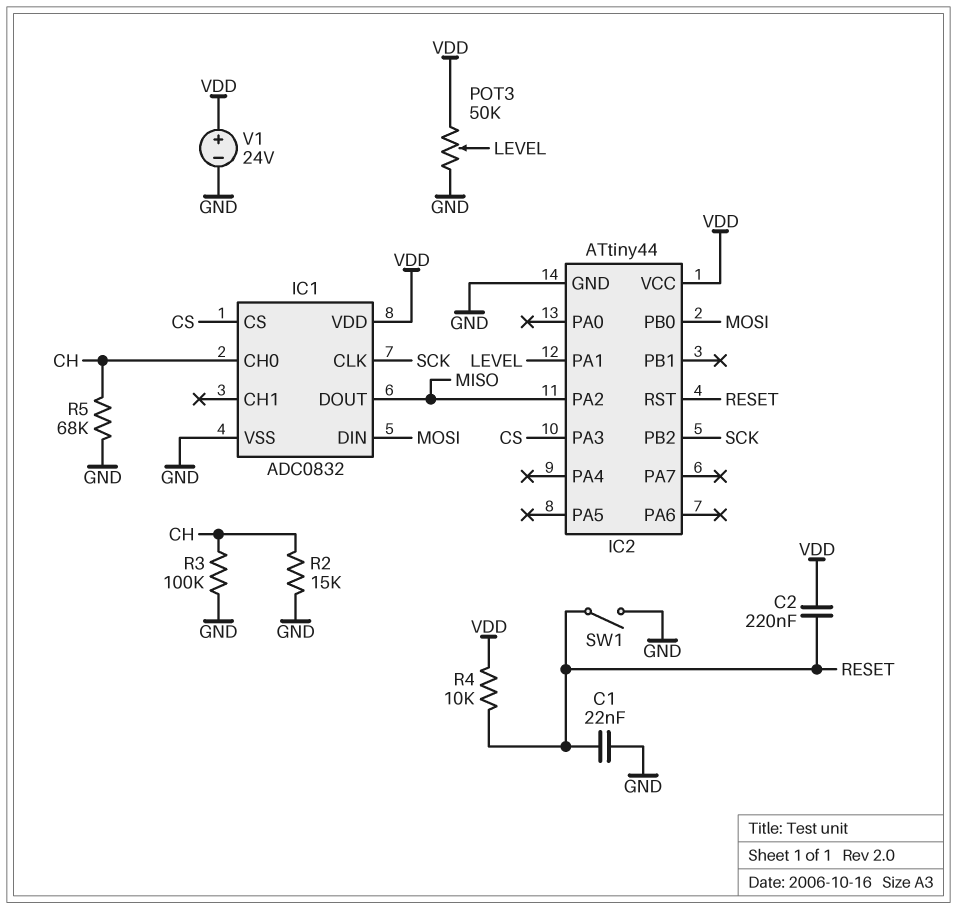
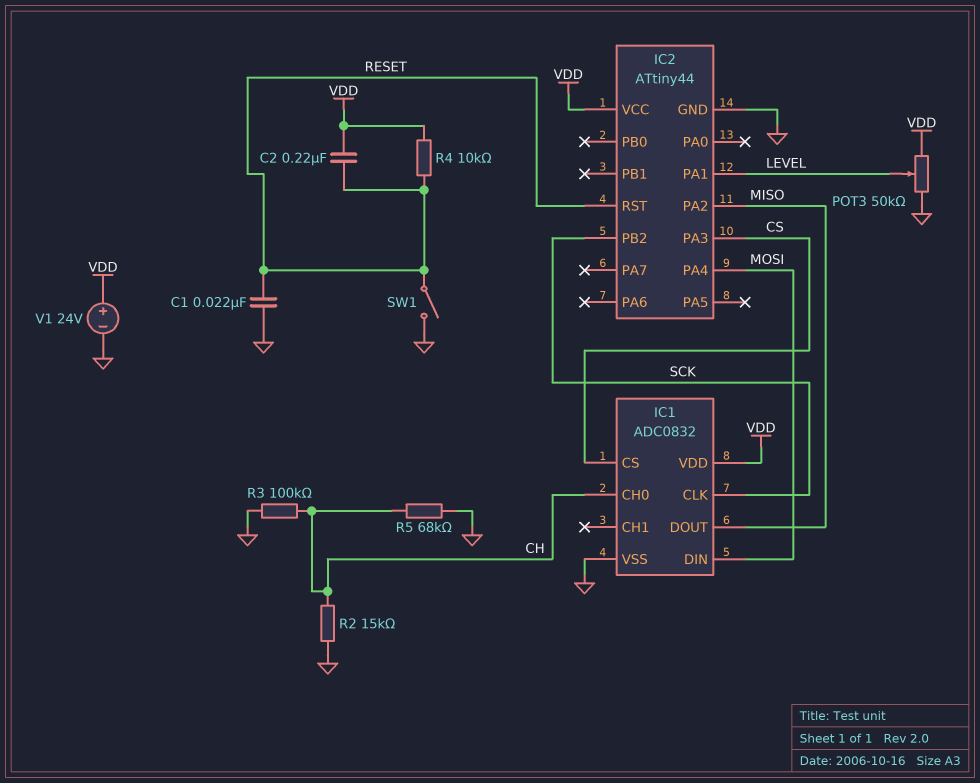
IC2 pin PA4: none -> MOSI
IC2 pin PB0: MOSI -> none

